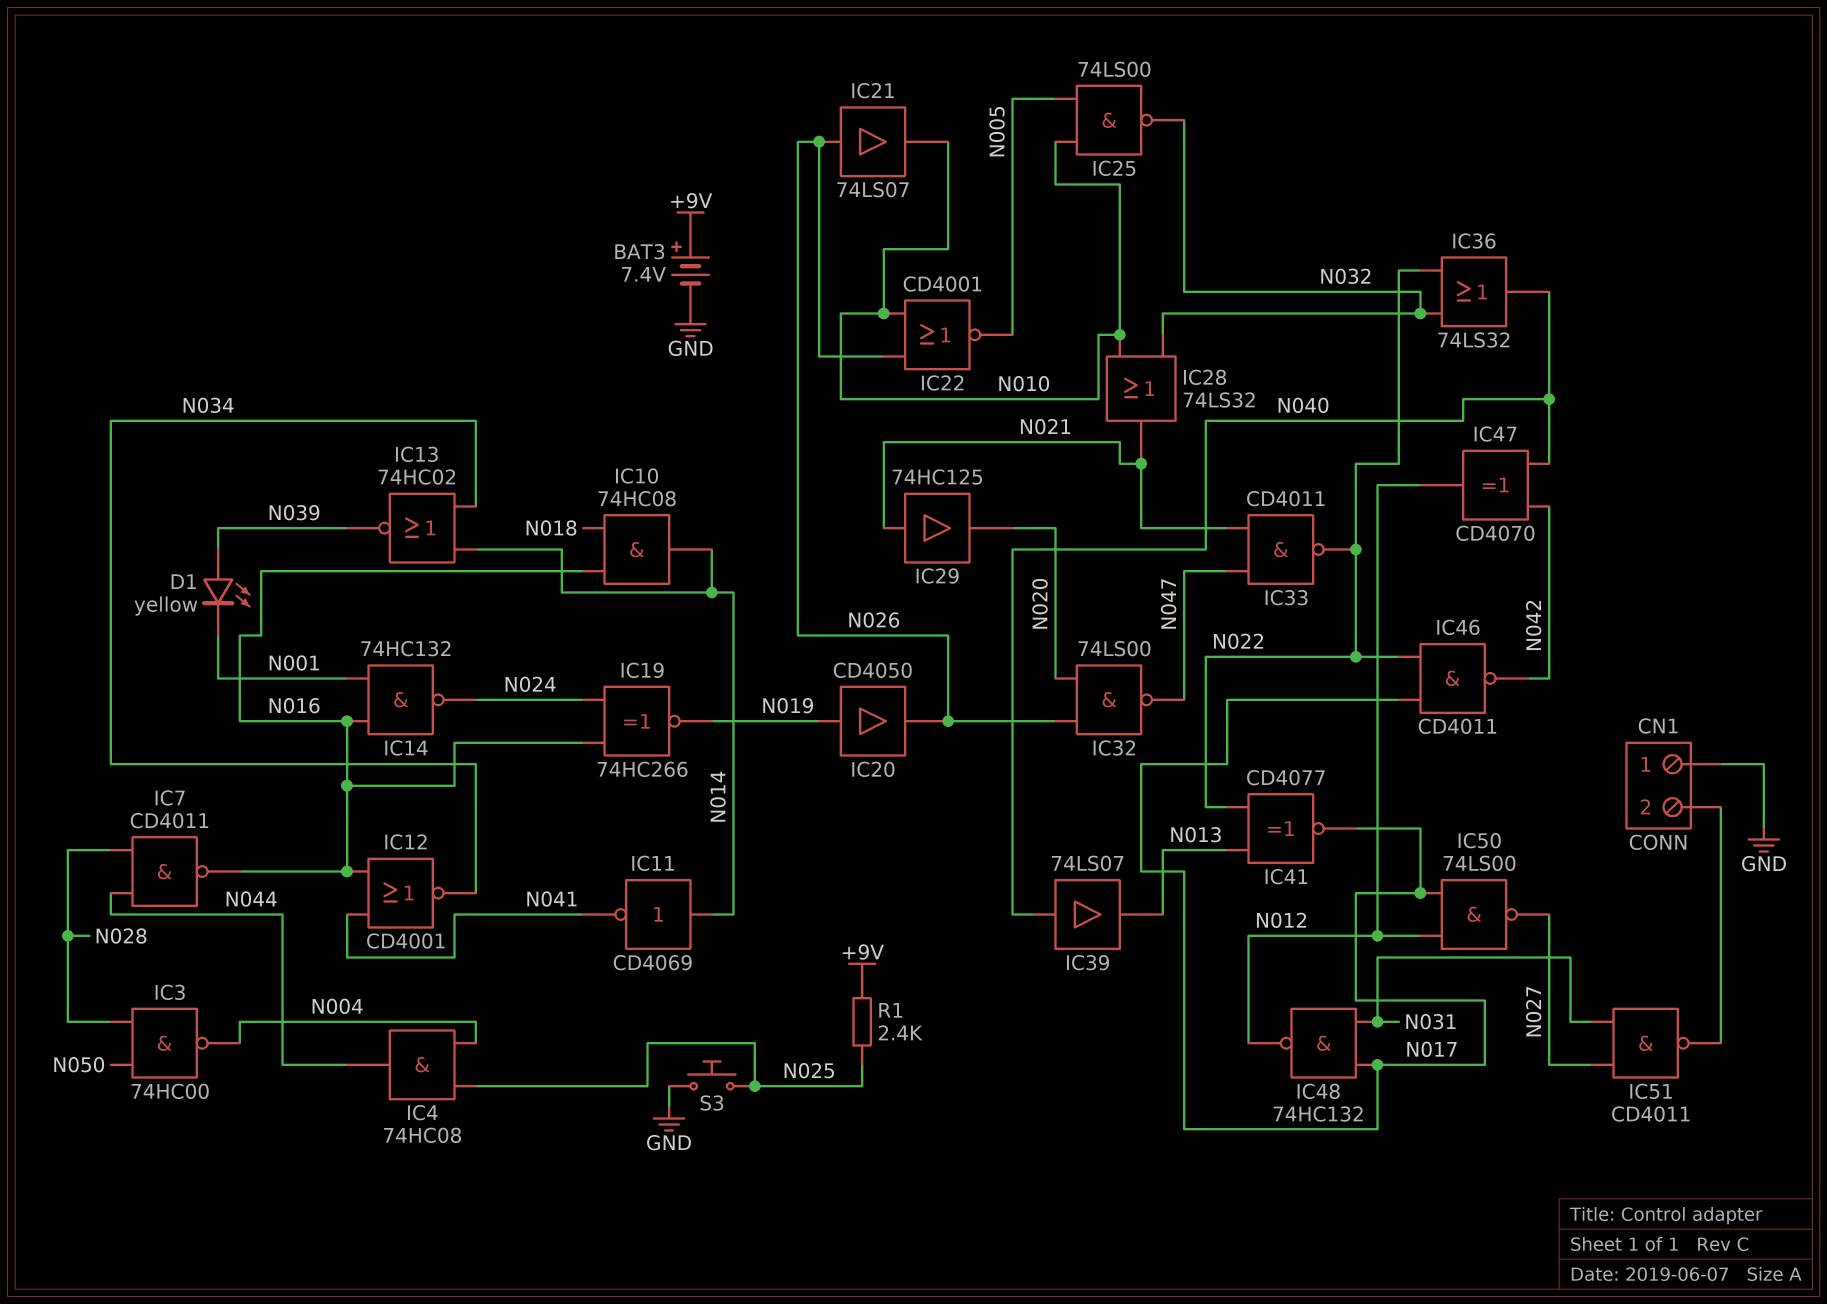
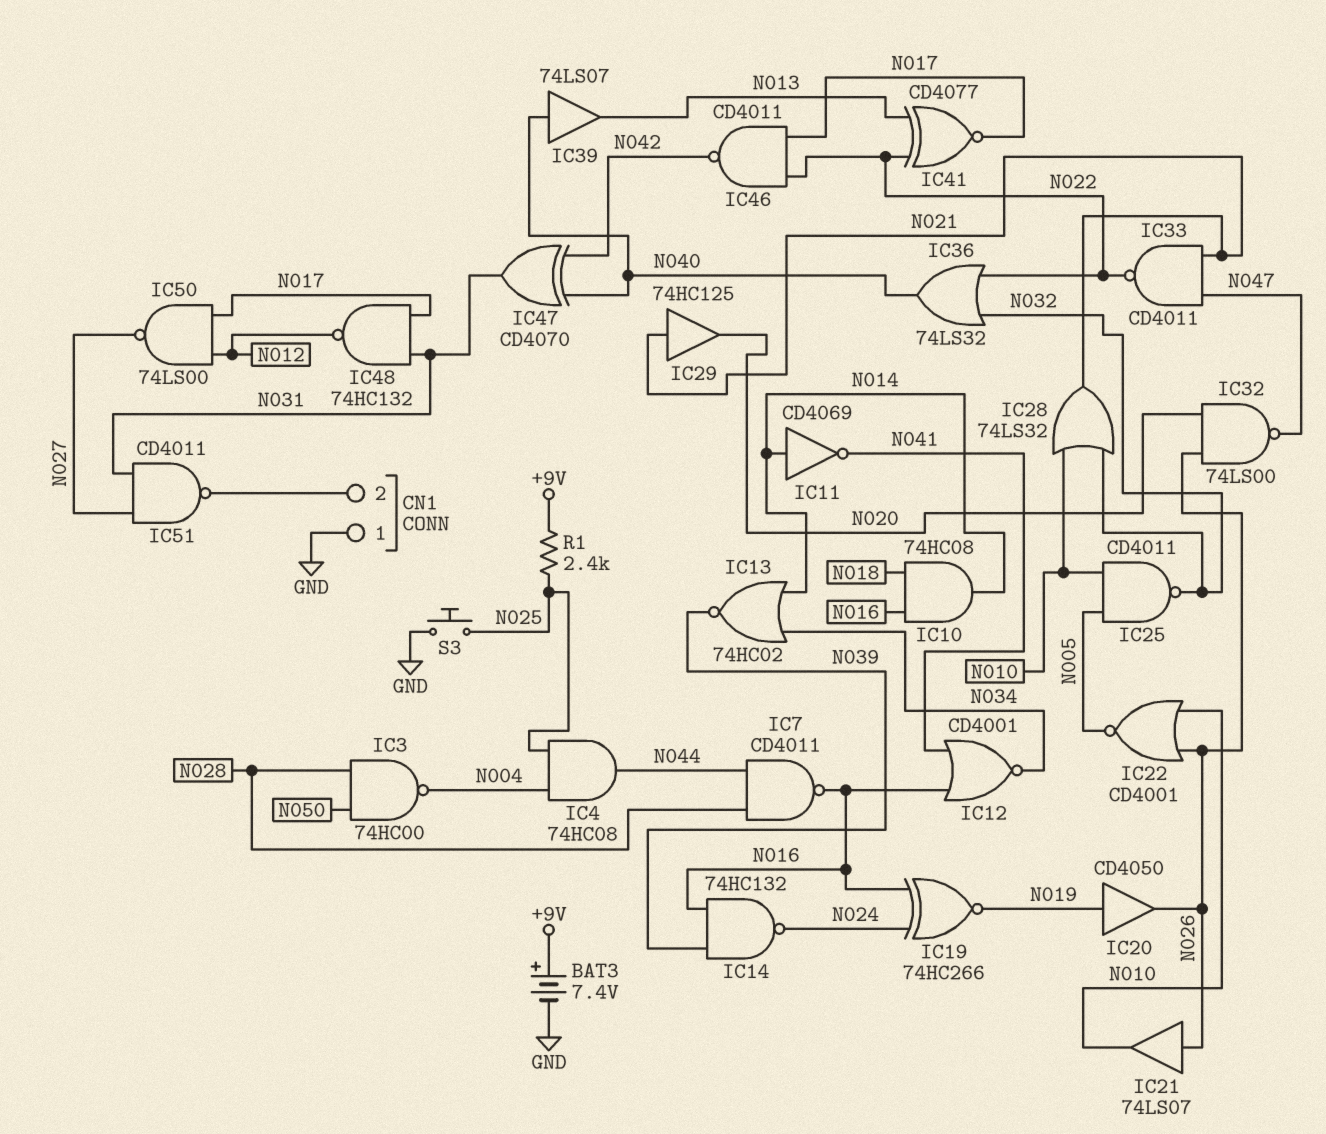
D1: LED yellow (A N039, K N001) -> none
IC14: NAND 74HC132 (in N001, in N016, out N024) -> NAND 74HC132 (in N016, in N039, out N024)
IC25: NAND 74LS00 (in N005, in N010, out N032) -> NAND CD4011 (in N005, in N010, out N032)
IC47: XOR CD4070 (in N040, in N042, out N012) -> XOR CD4070 (in N040, in N042, out N031)

